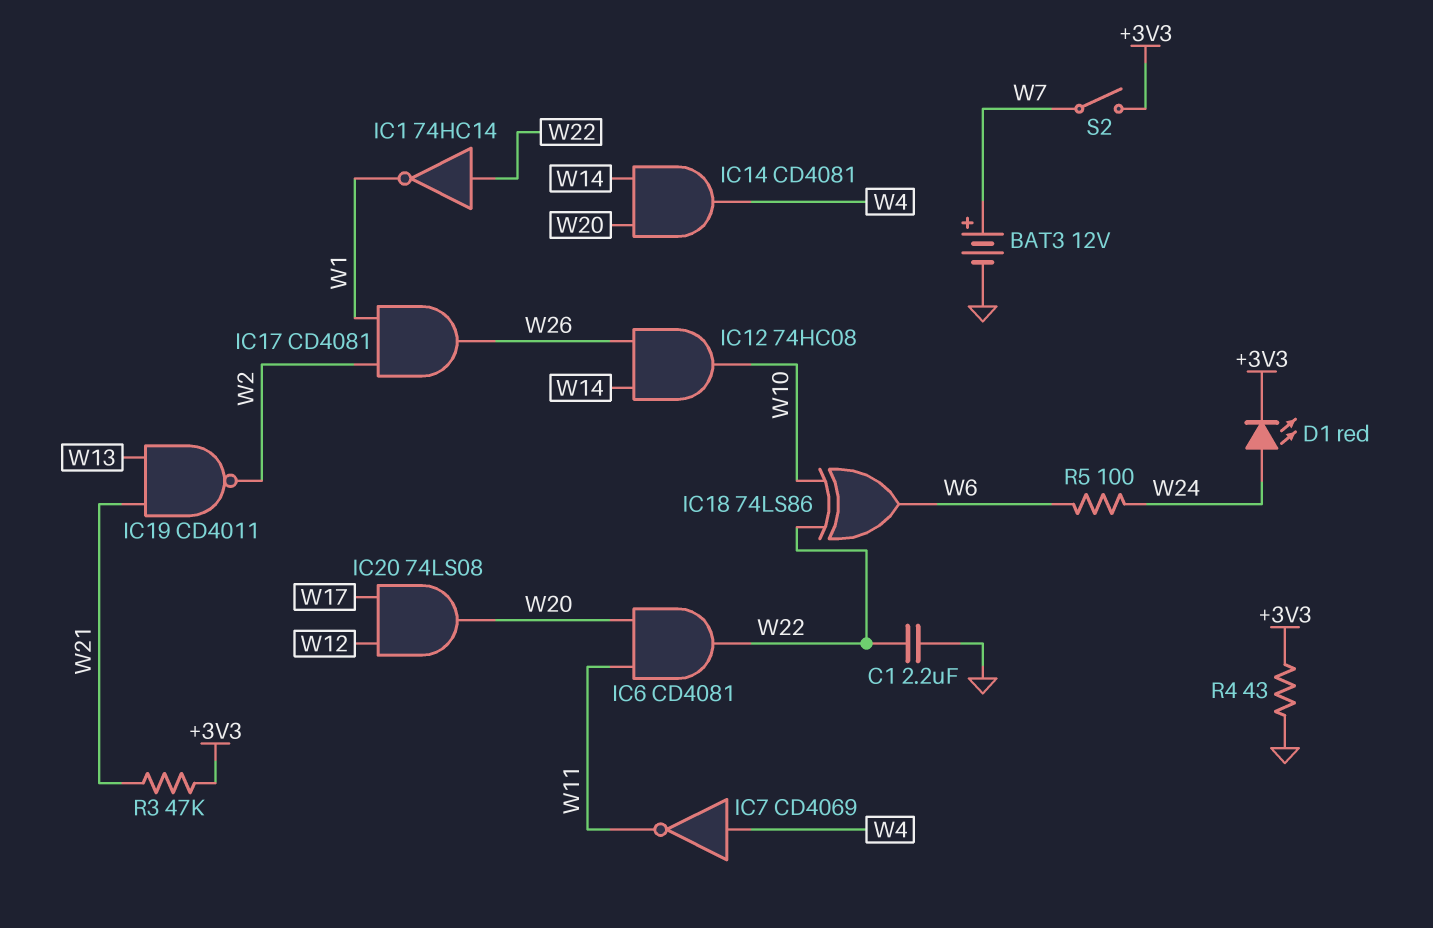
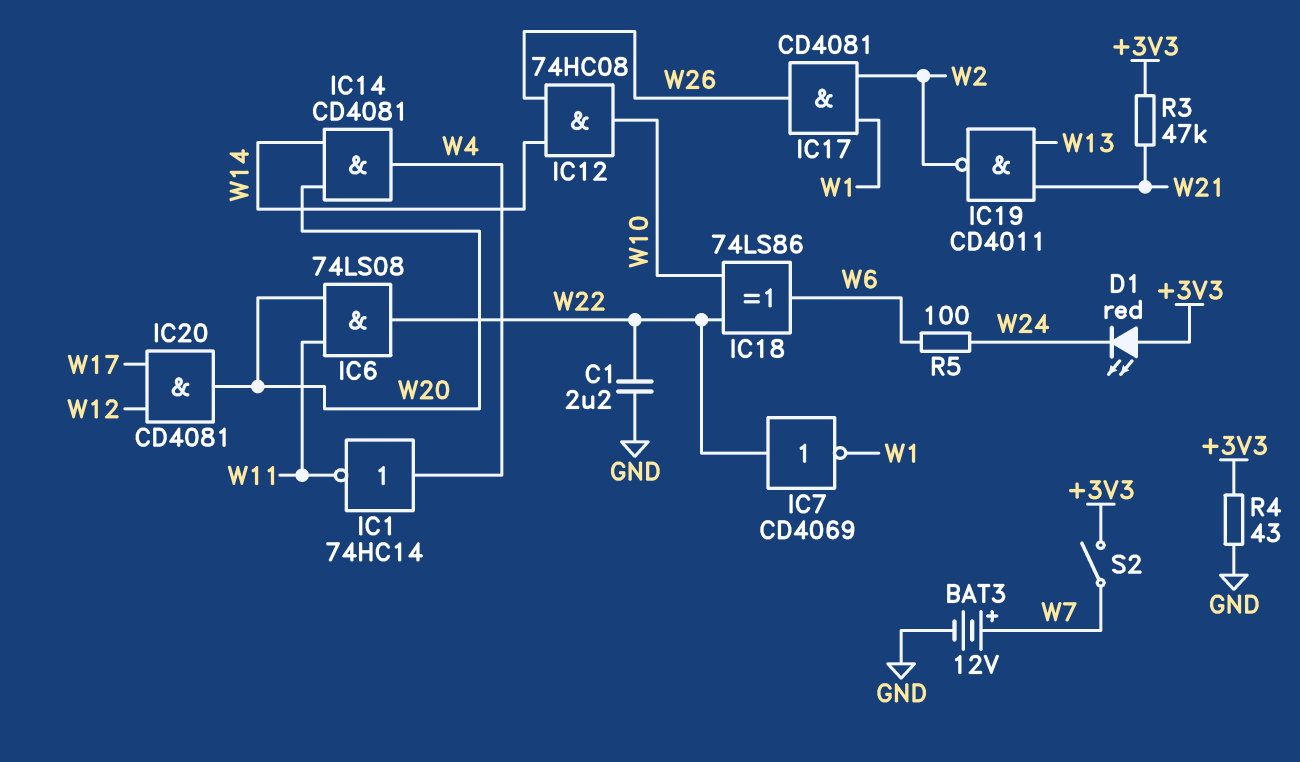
D1: LED red (A W24, K +3V3) -> LED red (A +3V3, K W24)
IC1: NOT 74HC14 (in W22, out W1) -> NOT 74HC14 (in W4, out W11)
IC6: AND CD4081 (in W11, in W20, out W22) -> AND 74LS08 (in W11, in W20, out W22)
IC7: NOT CD4069 (in W4, out W11) -> NOT CD4069 (in W22, out W1)
IC20: AND 74LS08 (in W12, in W17, out W20) -> AND CD4081 (in W12, in W17, out W20)

